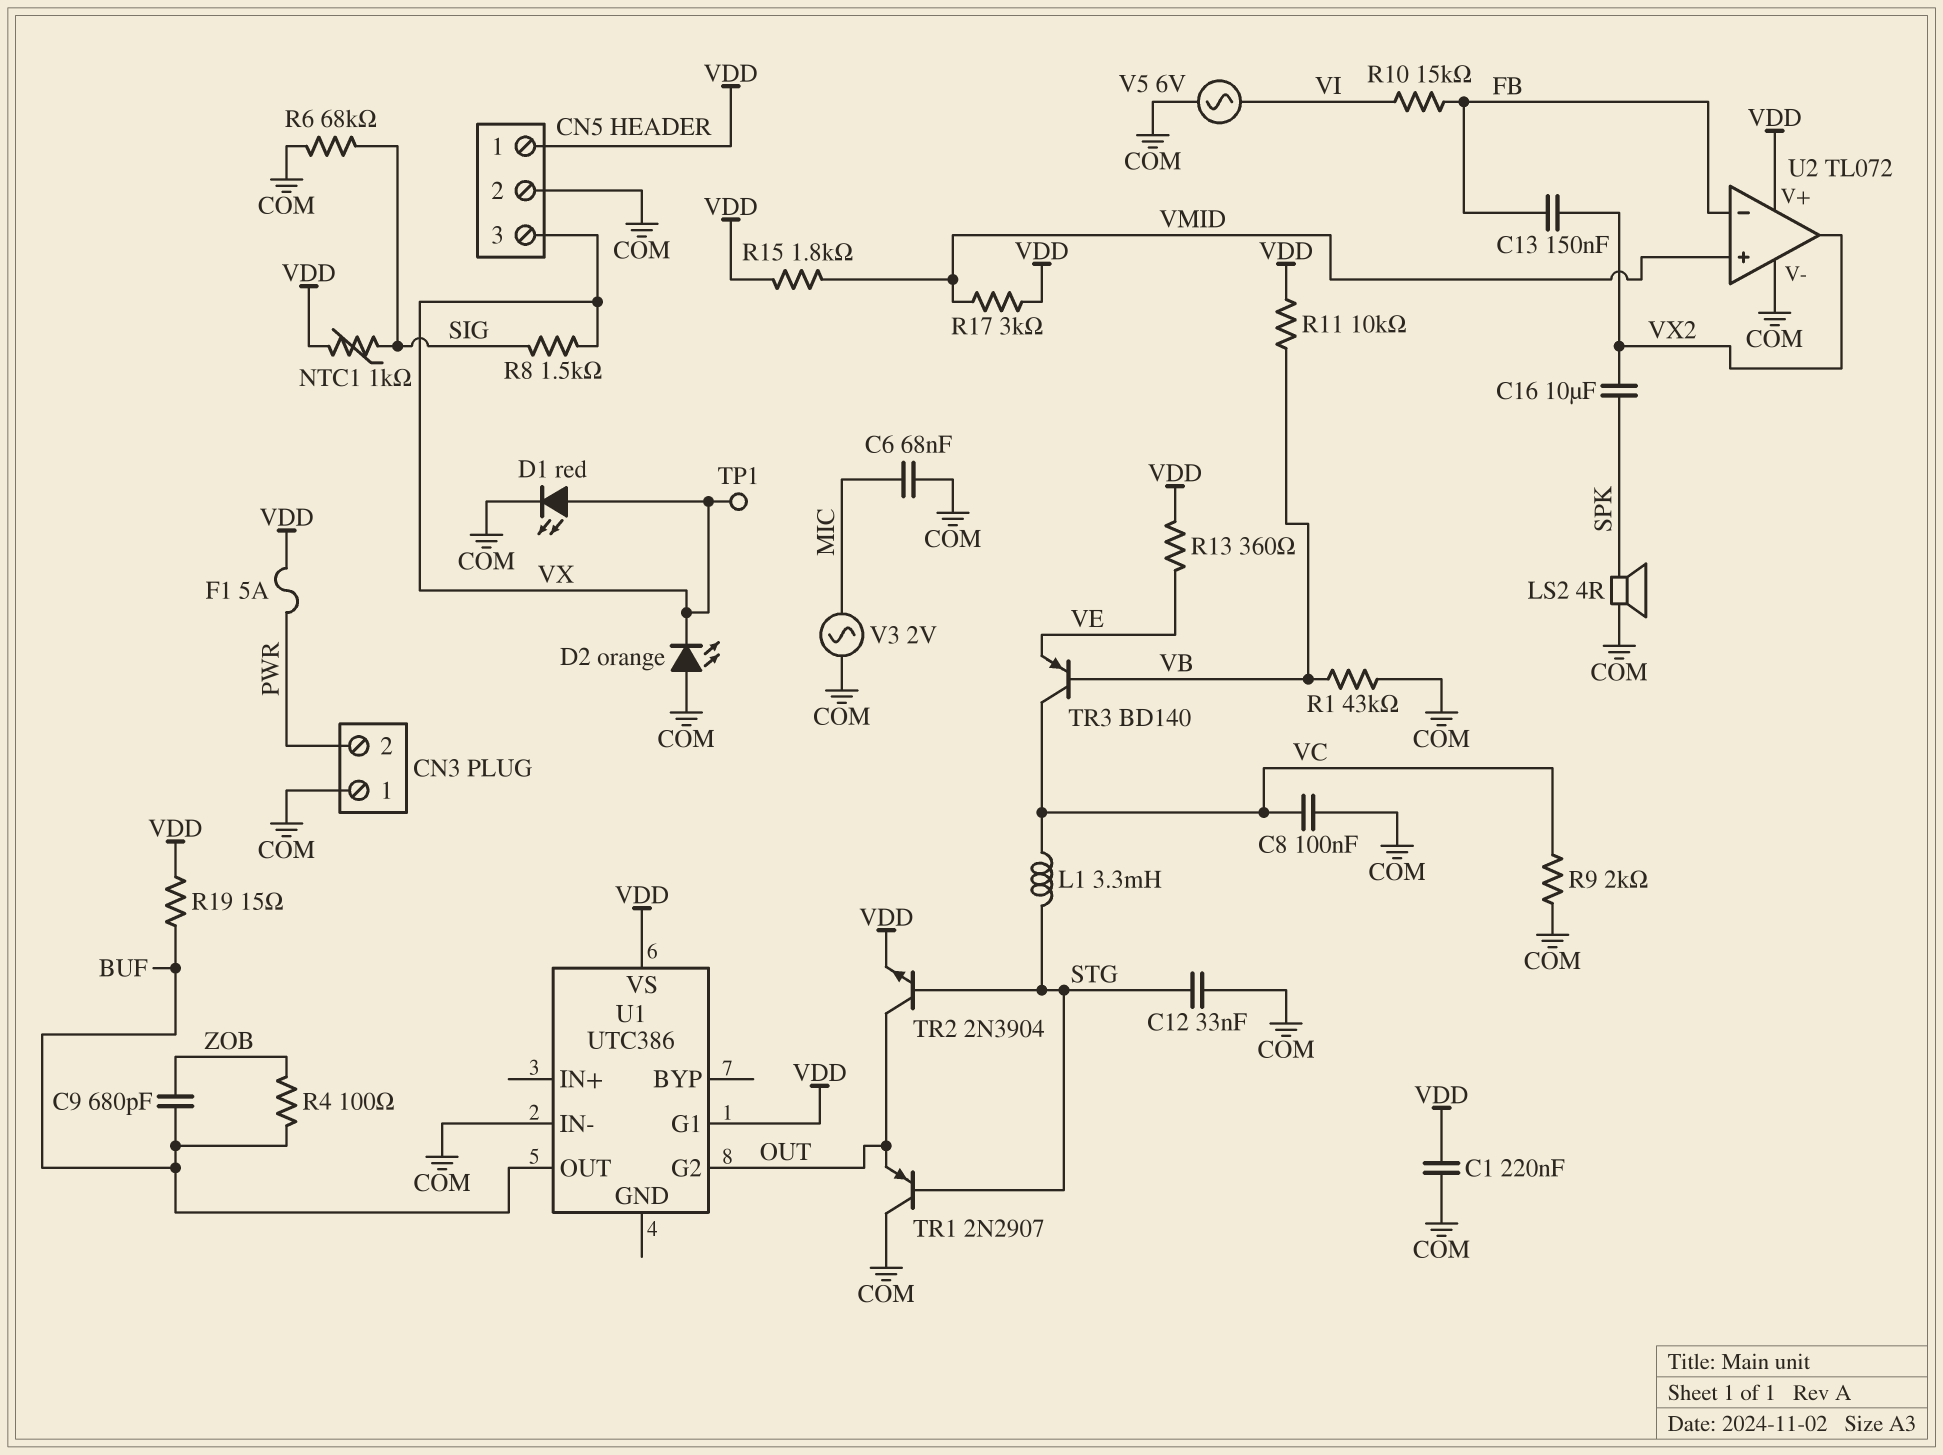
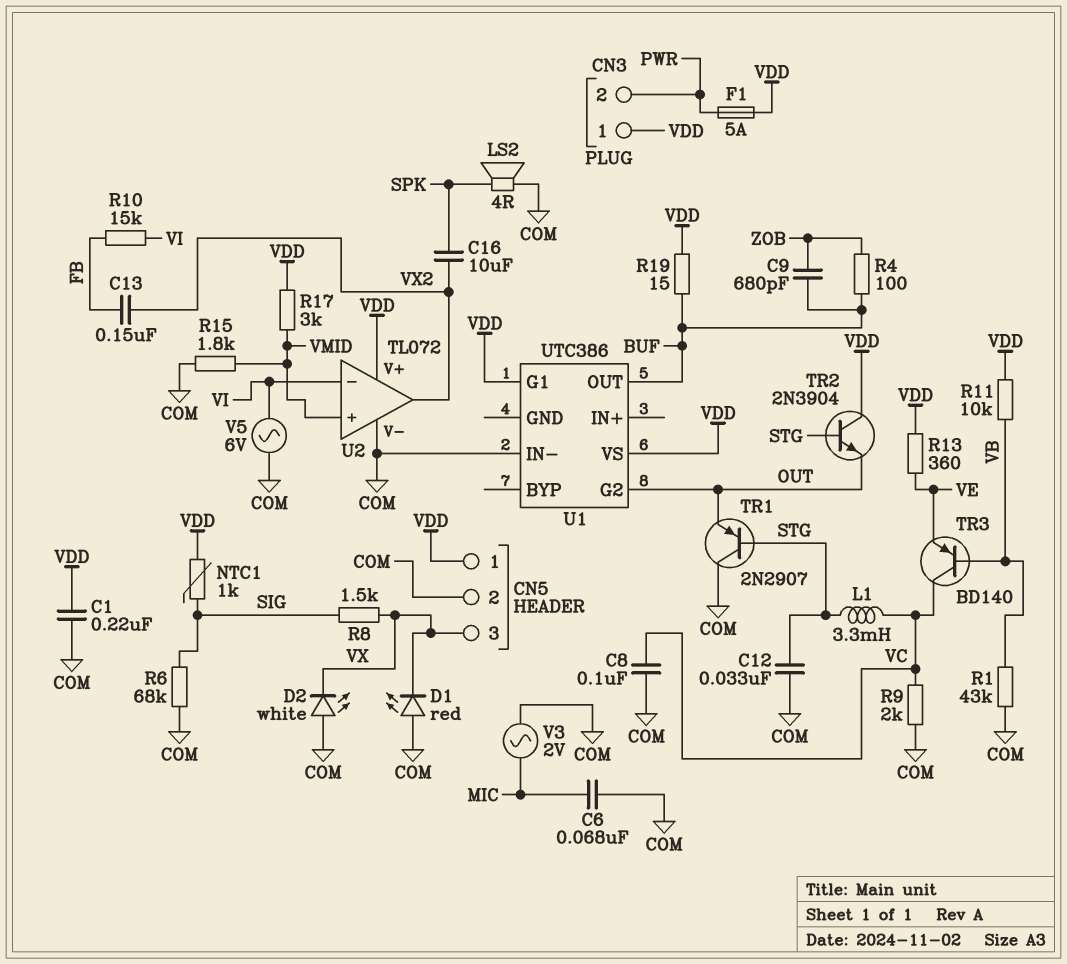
CN3 pin 1: COM -> VDD
D1: LED red (A VX, K COM) -> LED red (A COM, K VX)
D2: LED orange (A COM, K VX) -> LED white (A COM, K VX)
R15: 1.8k (VDD, VMID) -> 1.8k (COM, VMID)
TP1: test point (VX) -> none
TR2: NPN 2N3904 (B STG, C OUT, E VDD) -> NPN 2N3904 (B STG, C VDD, E OUT)
U2 pin in-: FB -> VI

